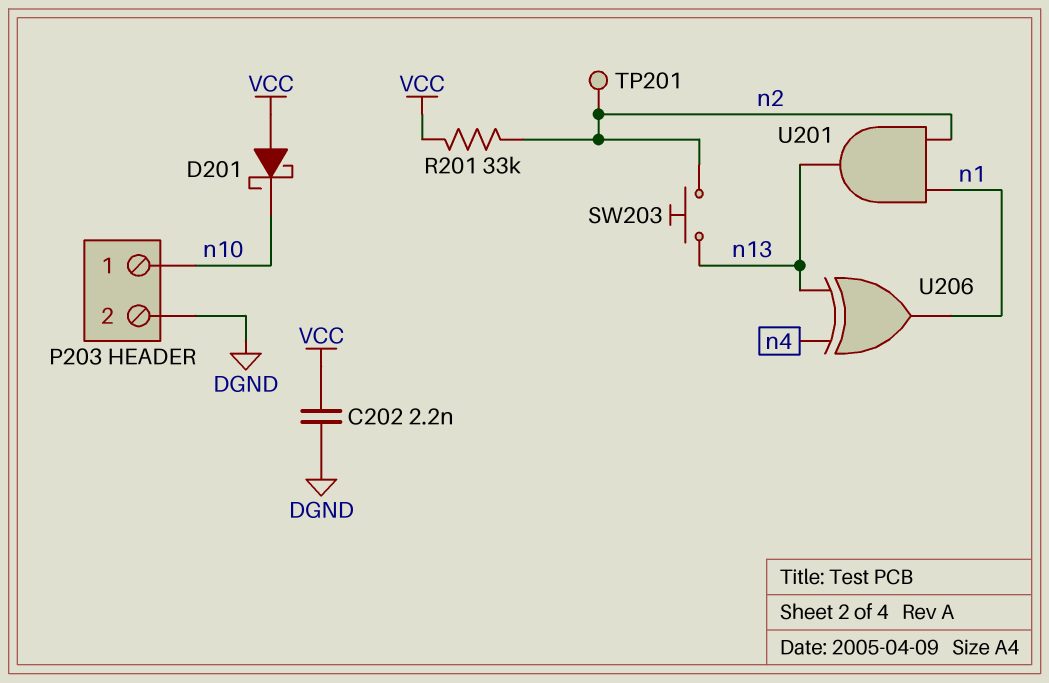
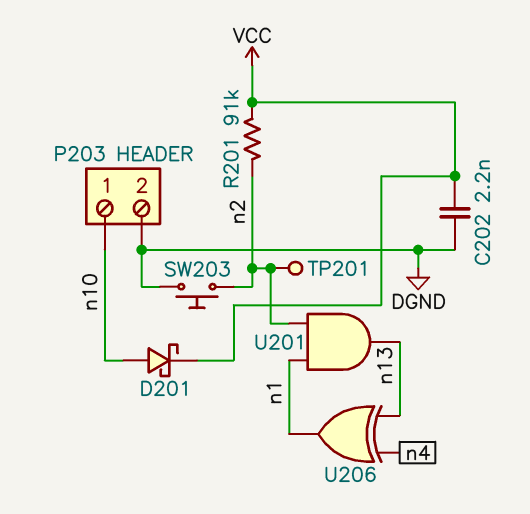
D201: schottky (A VCC, K n10) -> schottky (A n10, K VCC)
R201: 33k (VCC, n2) -> 91k (VCC, n2)
SW203: button (n2, n13) -> button (DGND, n2)

